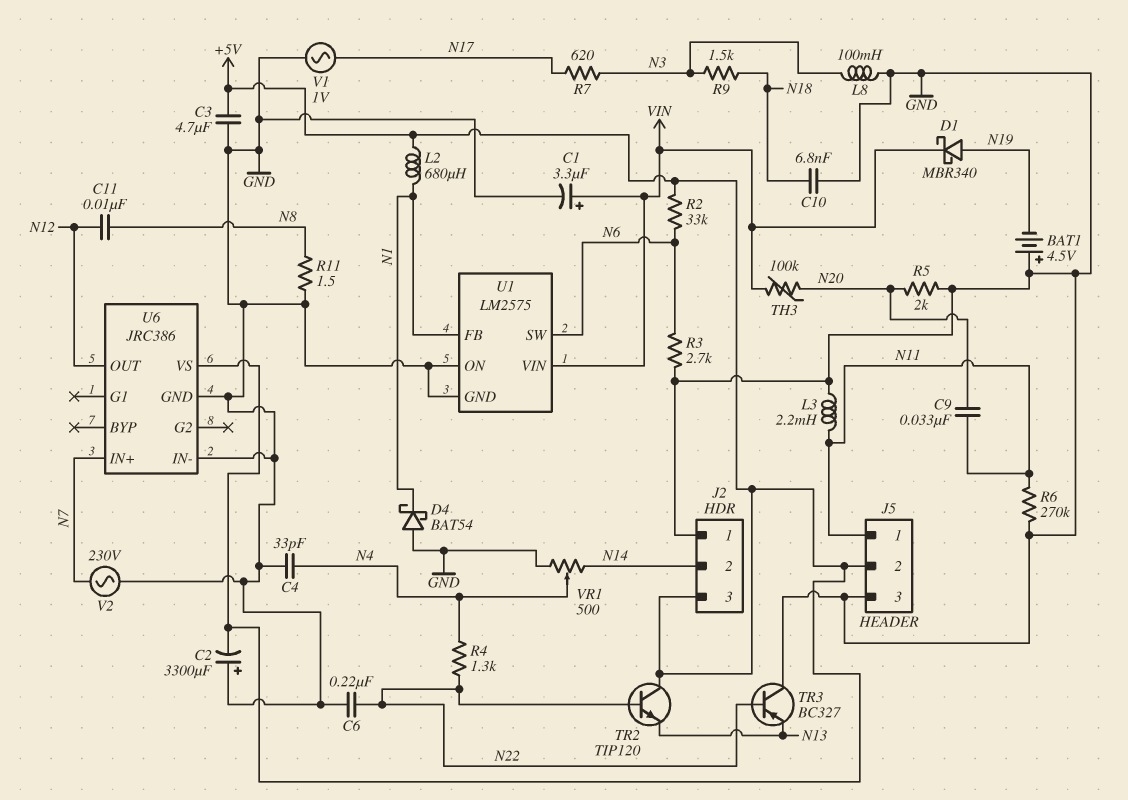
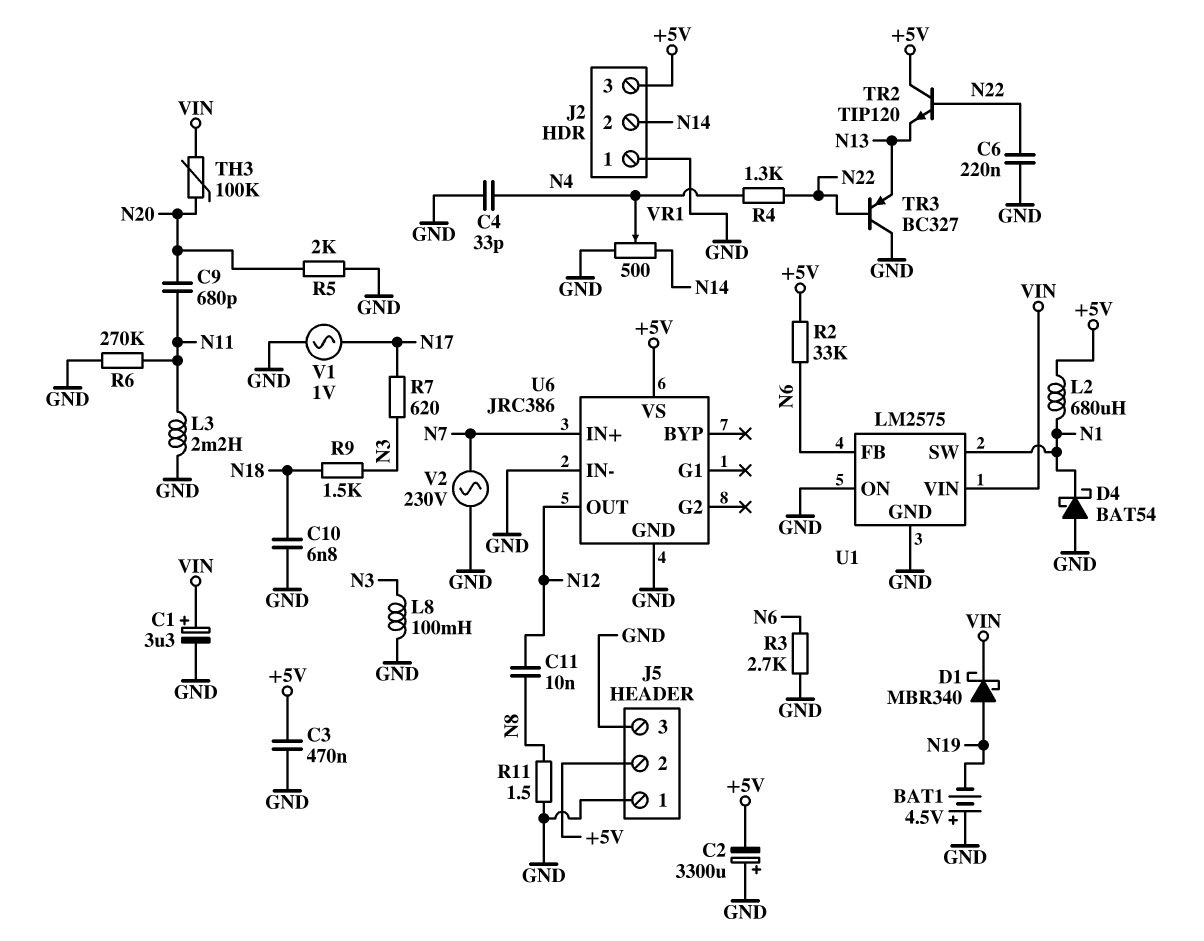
C3: 4.7uF (+5V, GND) -> 470nF (+5V, GND)
C9: 33nF (N11, N20) -> 680pF (N11, N20)
J5 pin 1: N11 -> GND
U1 pin FB: N1 -> N6
U1 pin SW: N6 -> N1

